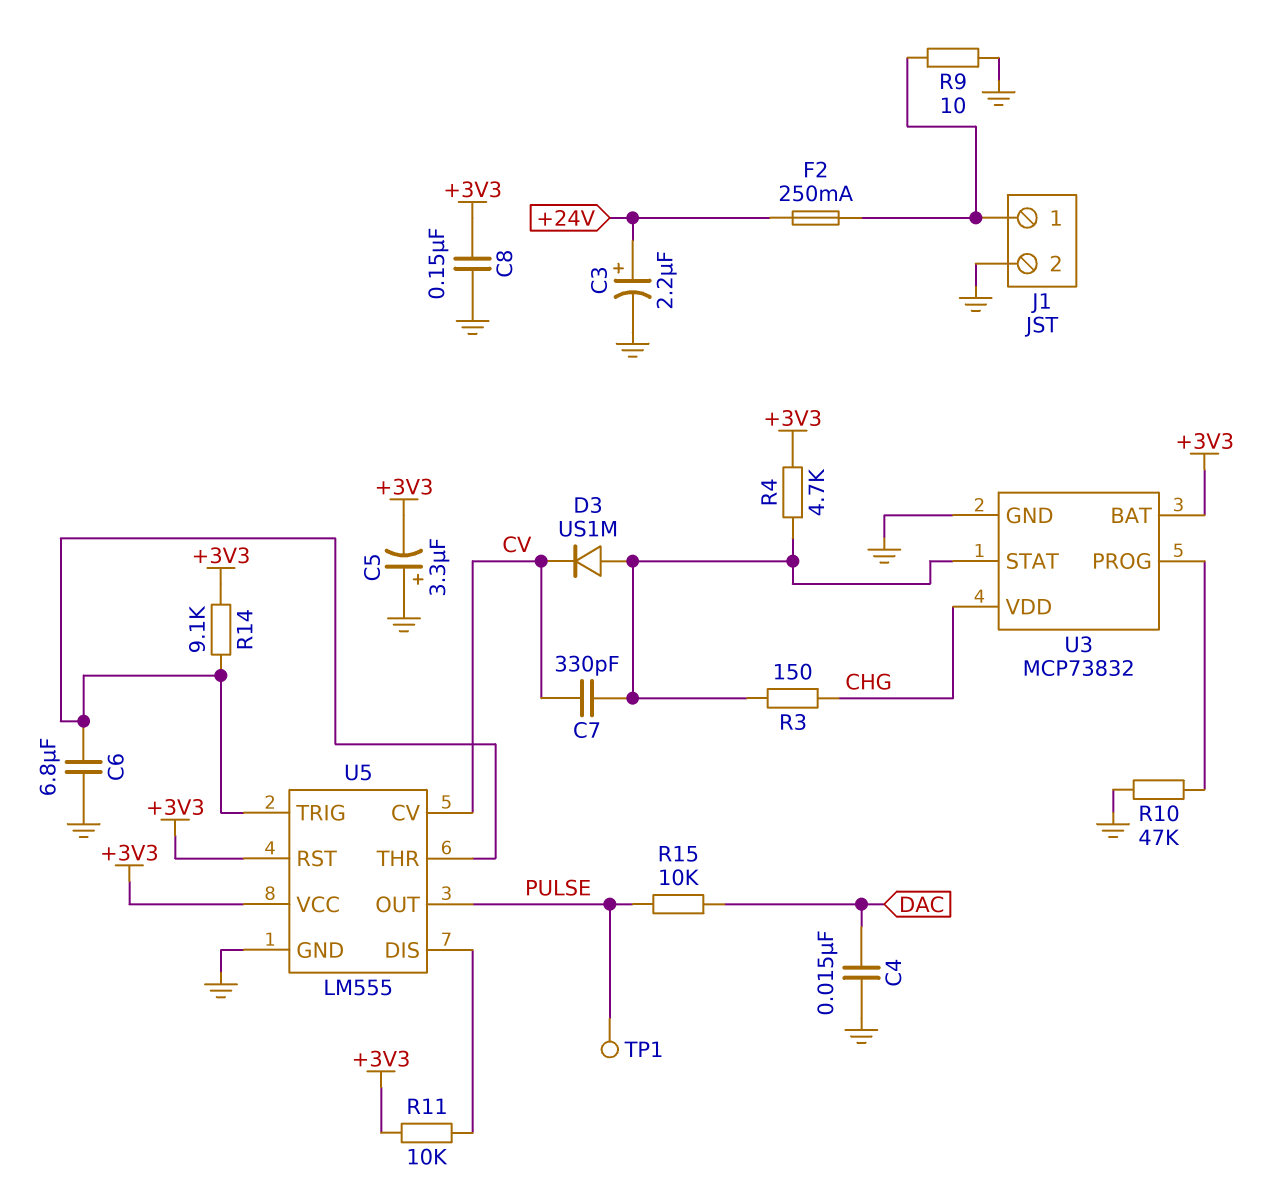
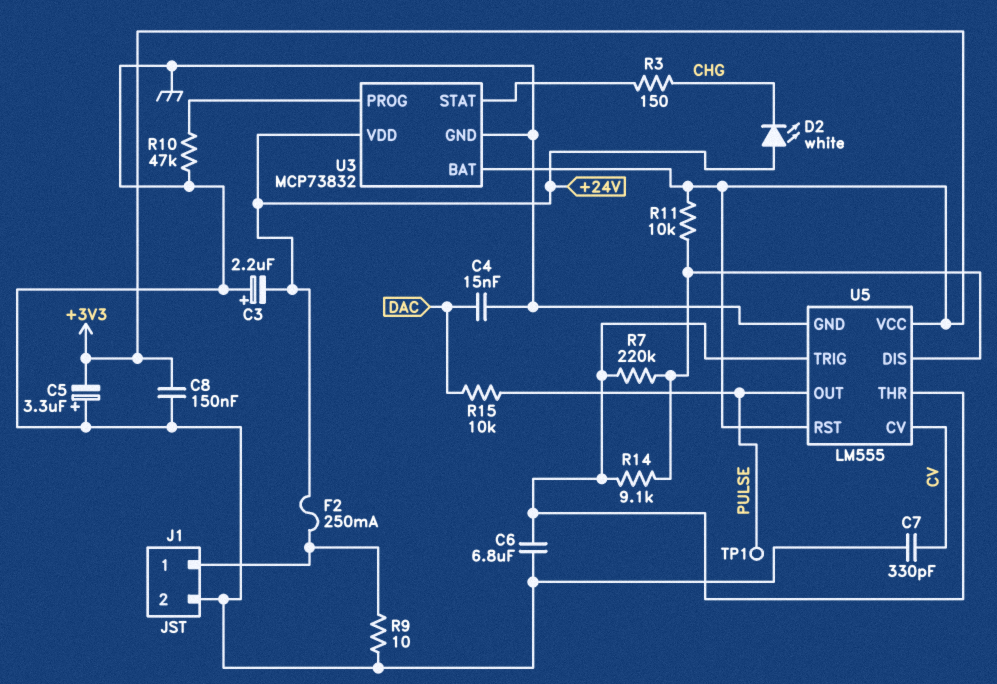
C3: 2.2uF (plus +24V, minus GND) -> 2.2uF (plus GND, minus +24V)
C7: 330pF (CV, U3/STAT) -> 330pF (CV, GND)
D2: none -> LED white (A +24V, K CHG)
D3: diode US1M (A U3/STAT, K CV) -> none
R4: 4.7k (+3V3, U3/STAT) -> none
R7: none -> 220k (U5/DIS, U5/THR)
R14: 9.1k (+3V3, U5/THR) -> 9.1k (U5/DIS, U5/THR)
U3 pin VDD: CHG -> +24V

